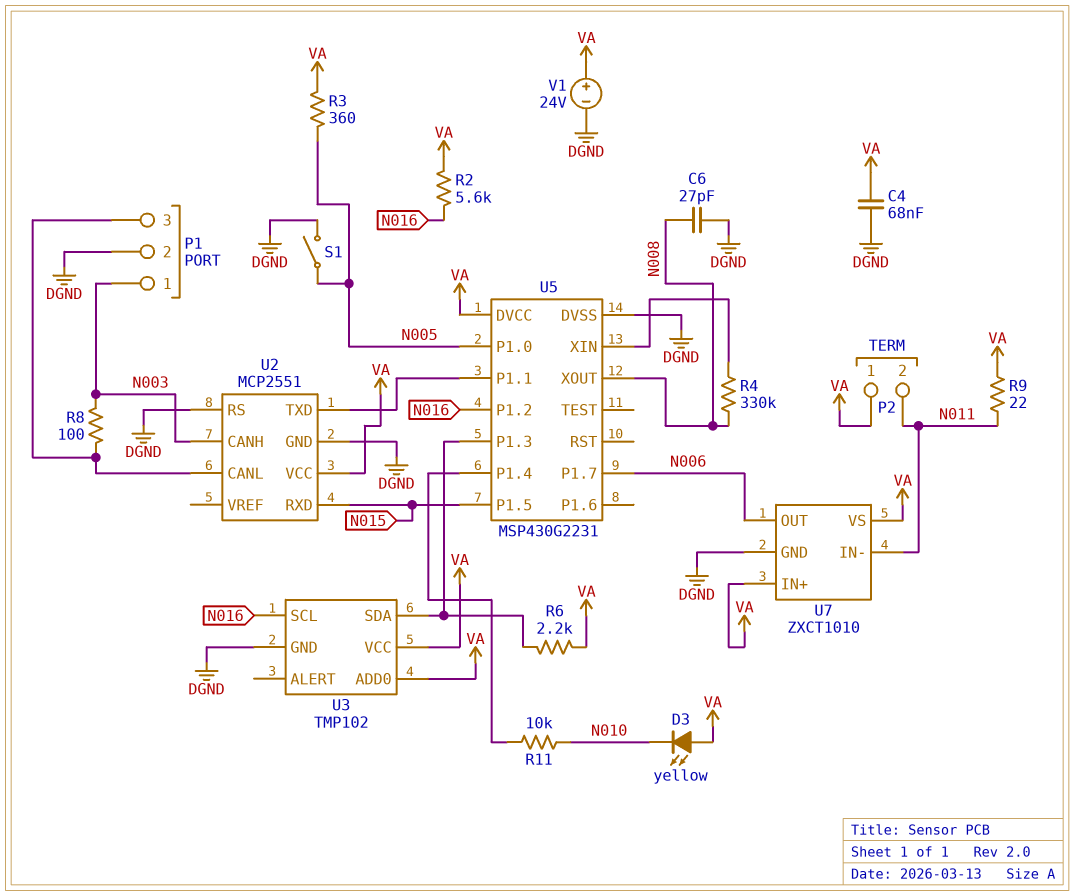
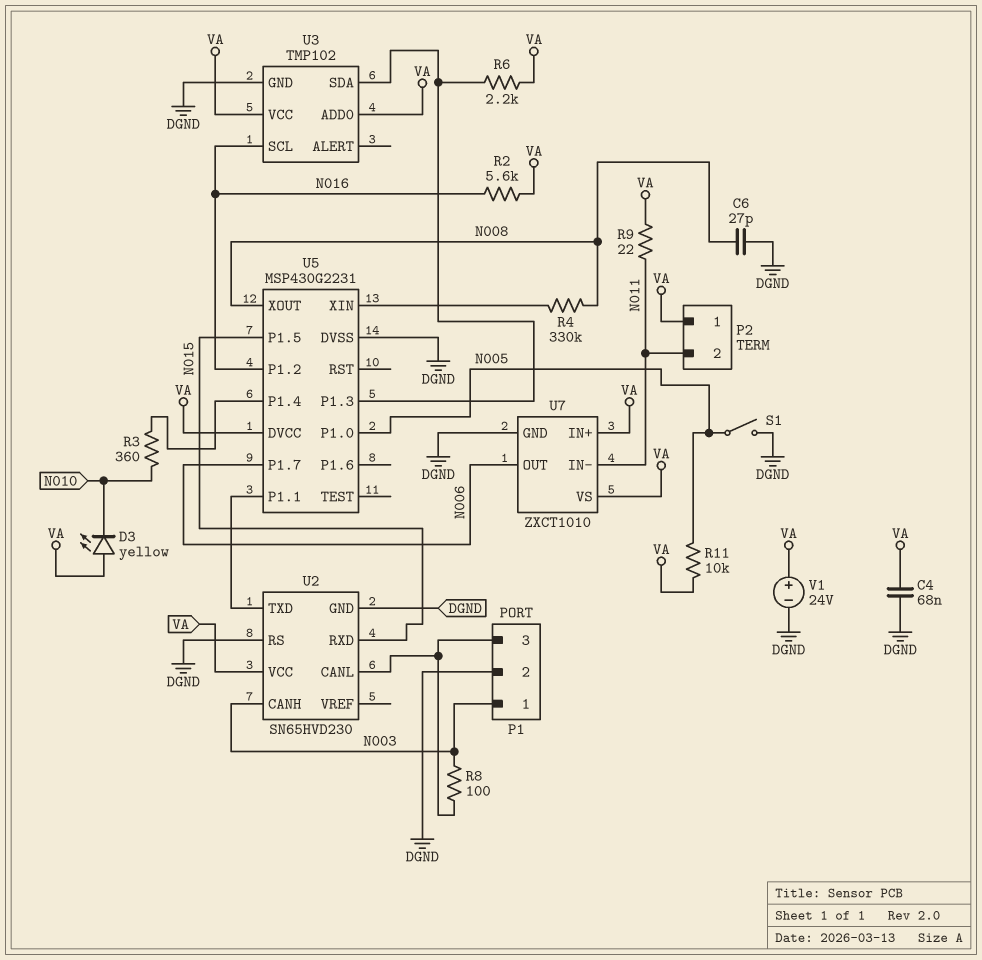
R3: 360 (N005, VA) -> 360 (N010, U5/P1.4)
R11: 10k (N010, U5/P1.4) -> 10k (N005, VA)
U2: MCP2551 -> SN65HVD230

